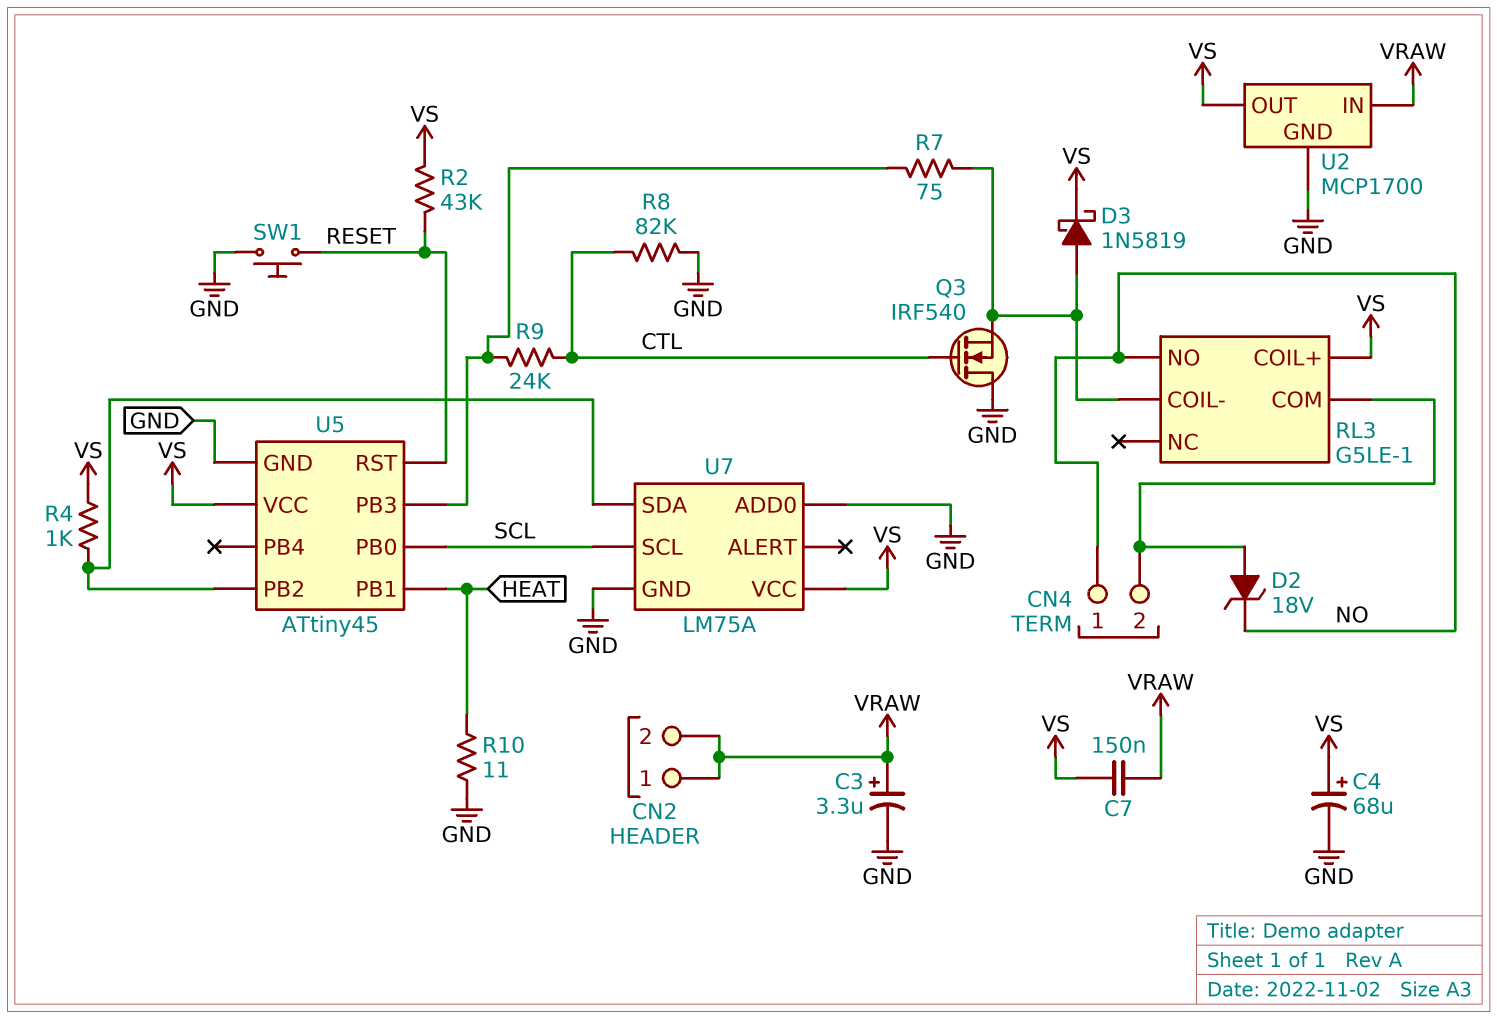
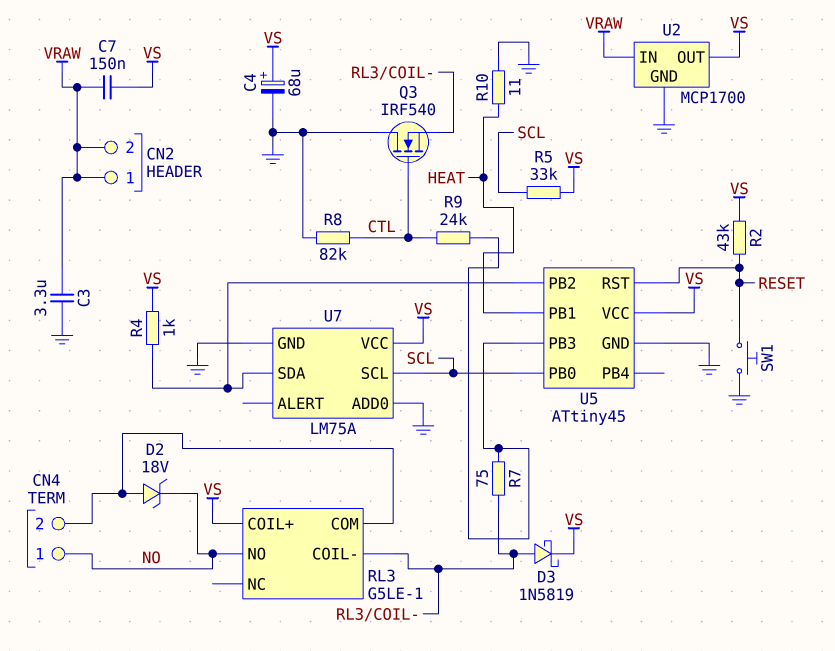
C3: 3.3uF (plus VRAW, minus GND) -> 3.3uF (GND, VRAW)
R5: none -> 33k (SCL, VS)

